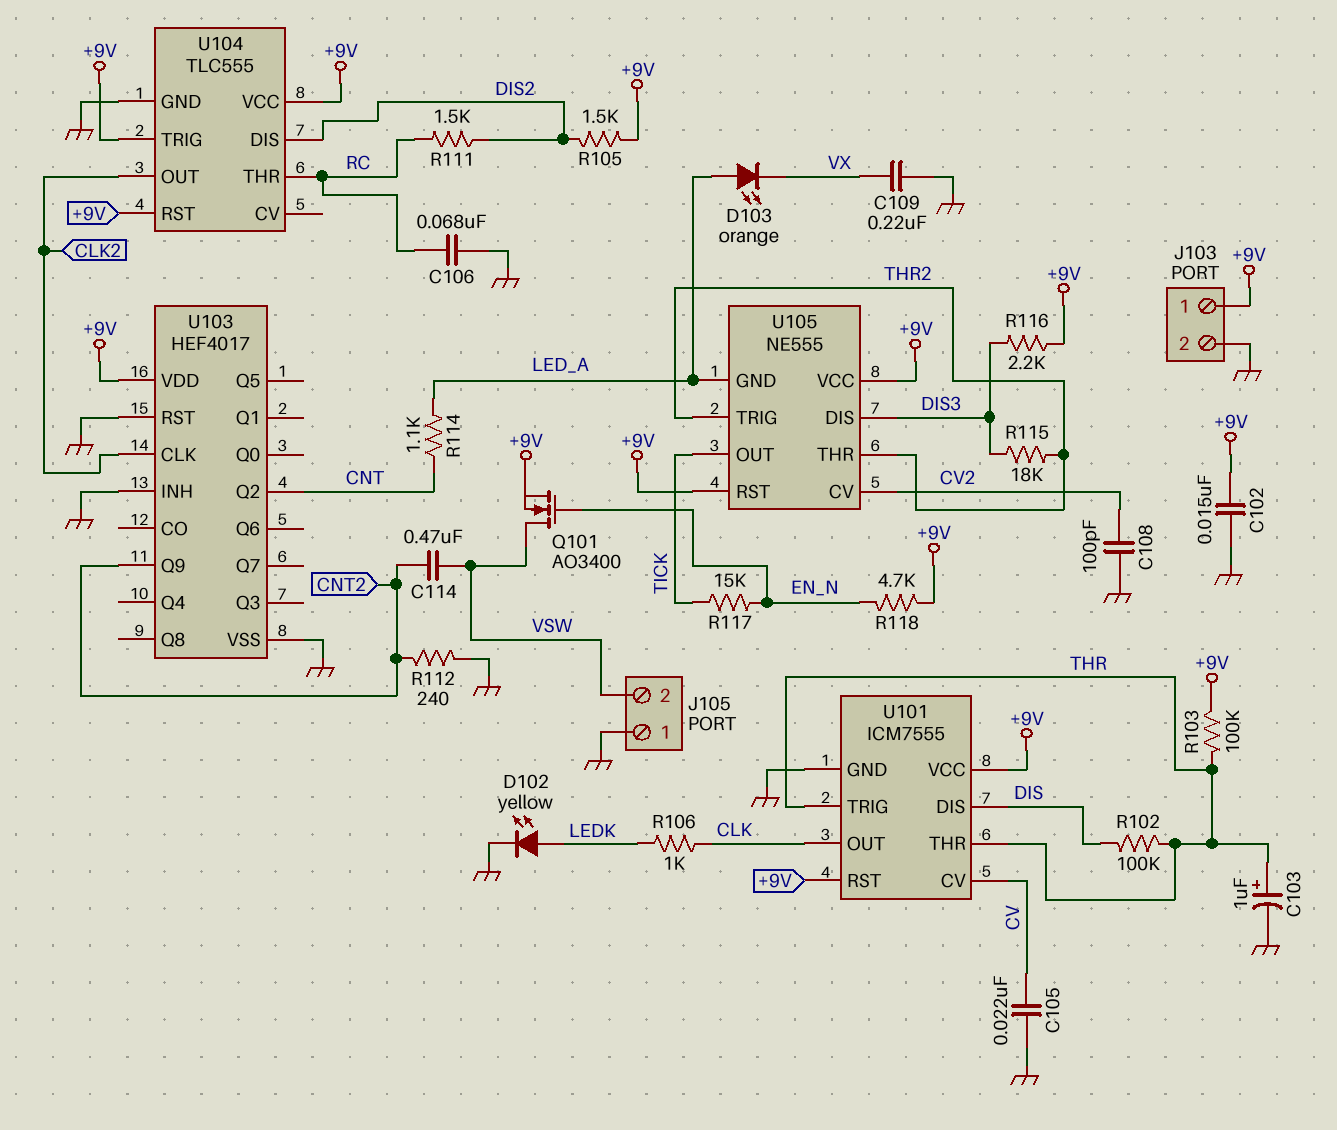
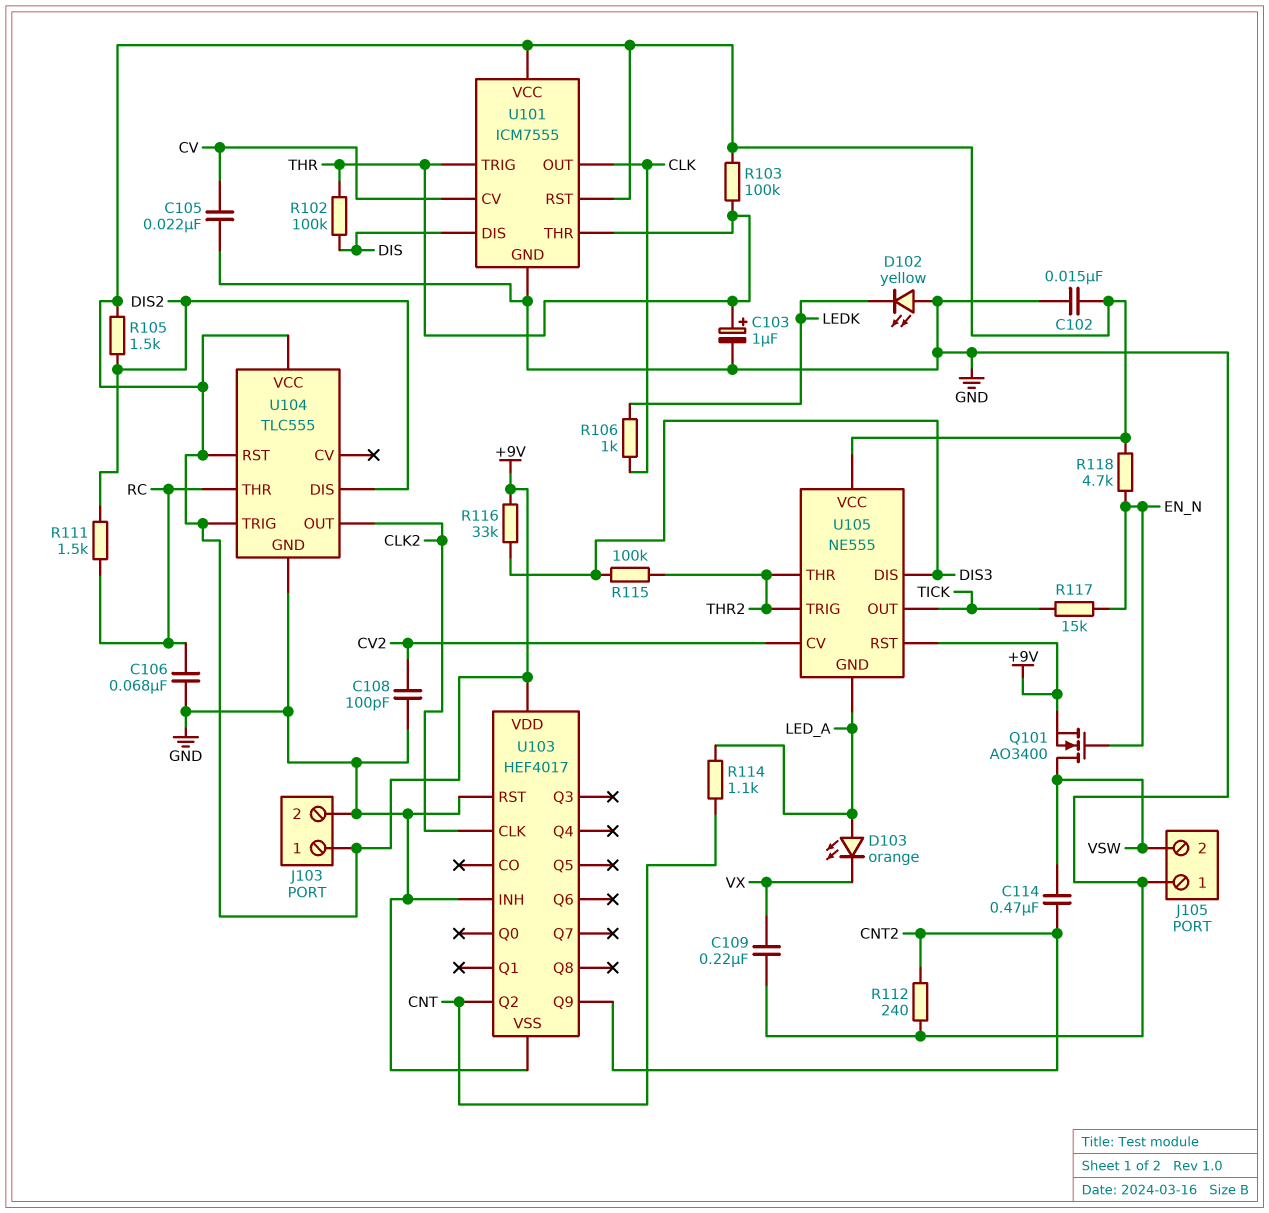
D102: LED yellow (A LEDK, K GND) -> LED yellow (A GND, K LEDK)
R115: 18k (DIS3, THR2) -> 100k (DIS3, THR2)
R116: 2.2k (+9V, DIS3) -> 33k (+9V, DIS3)

